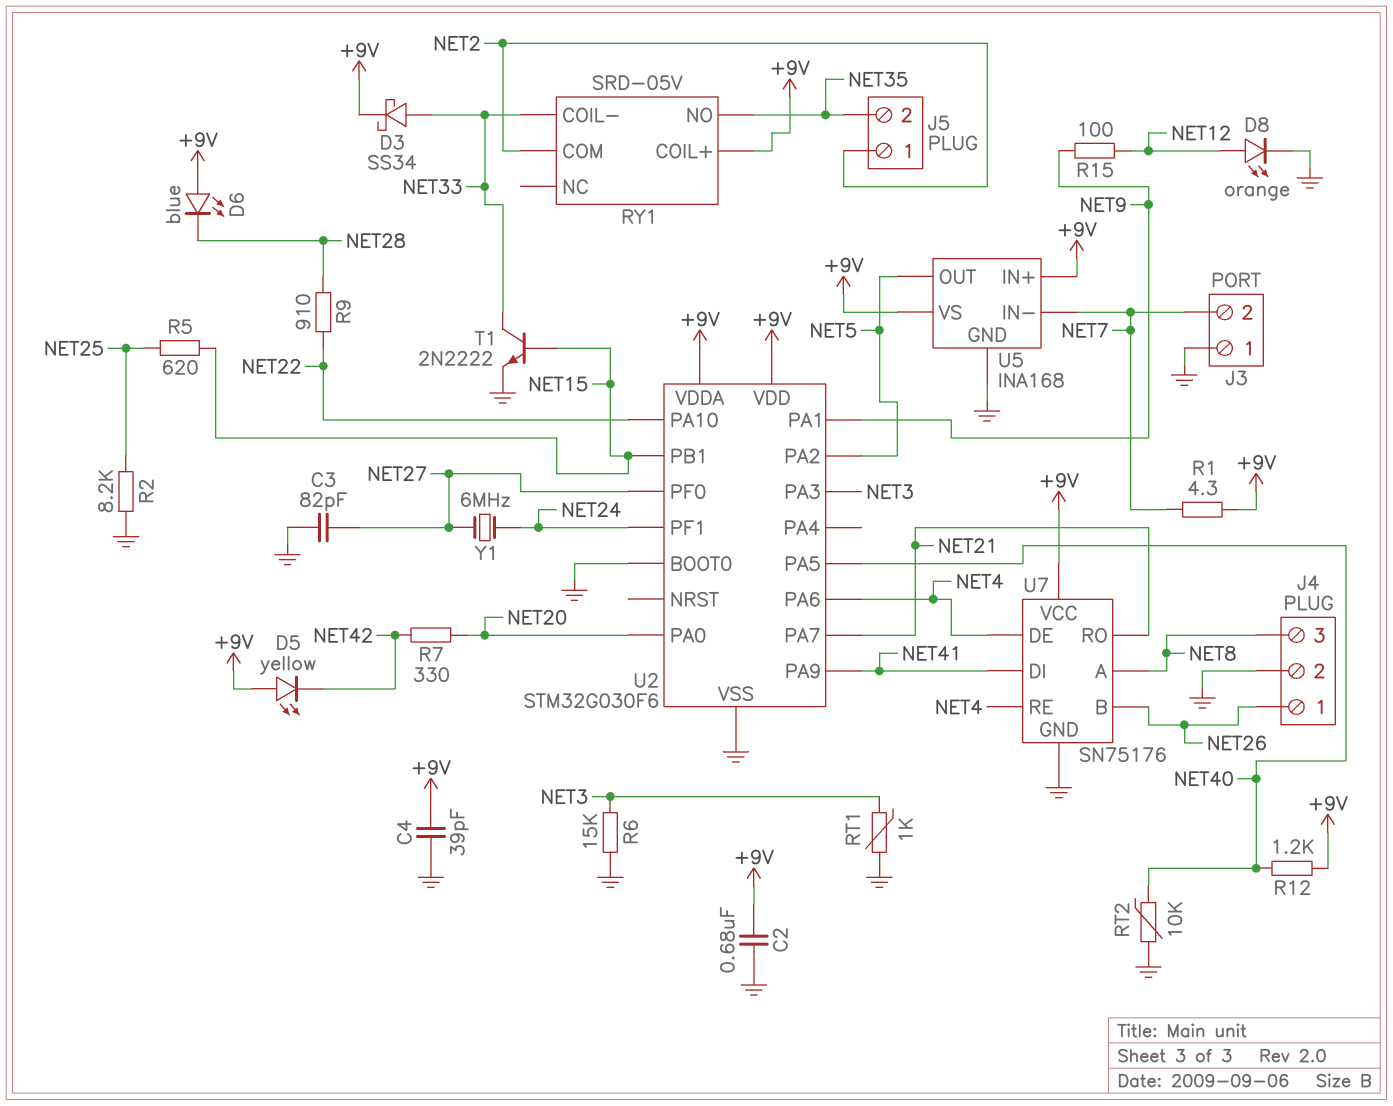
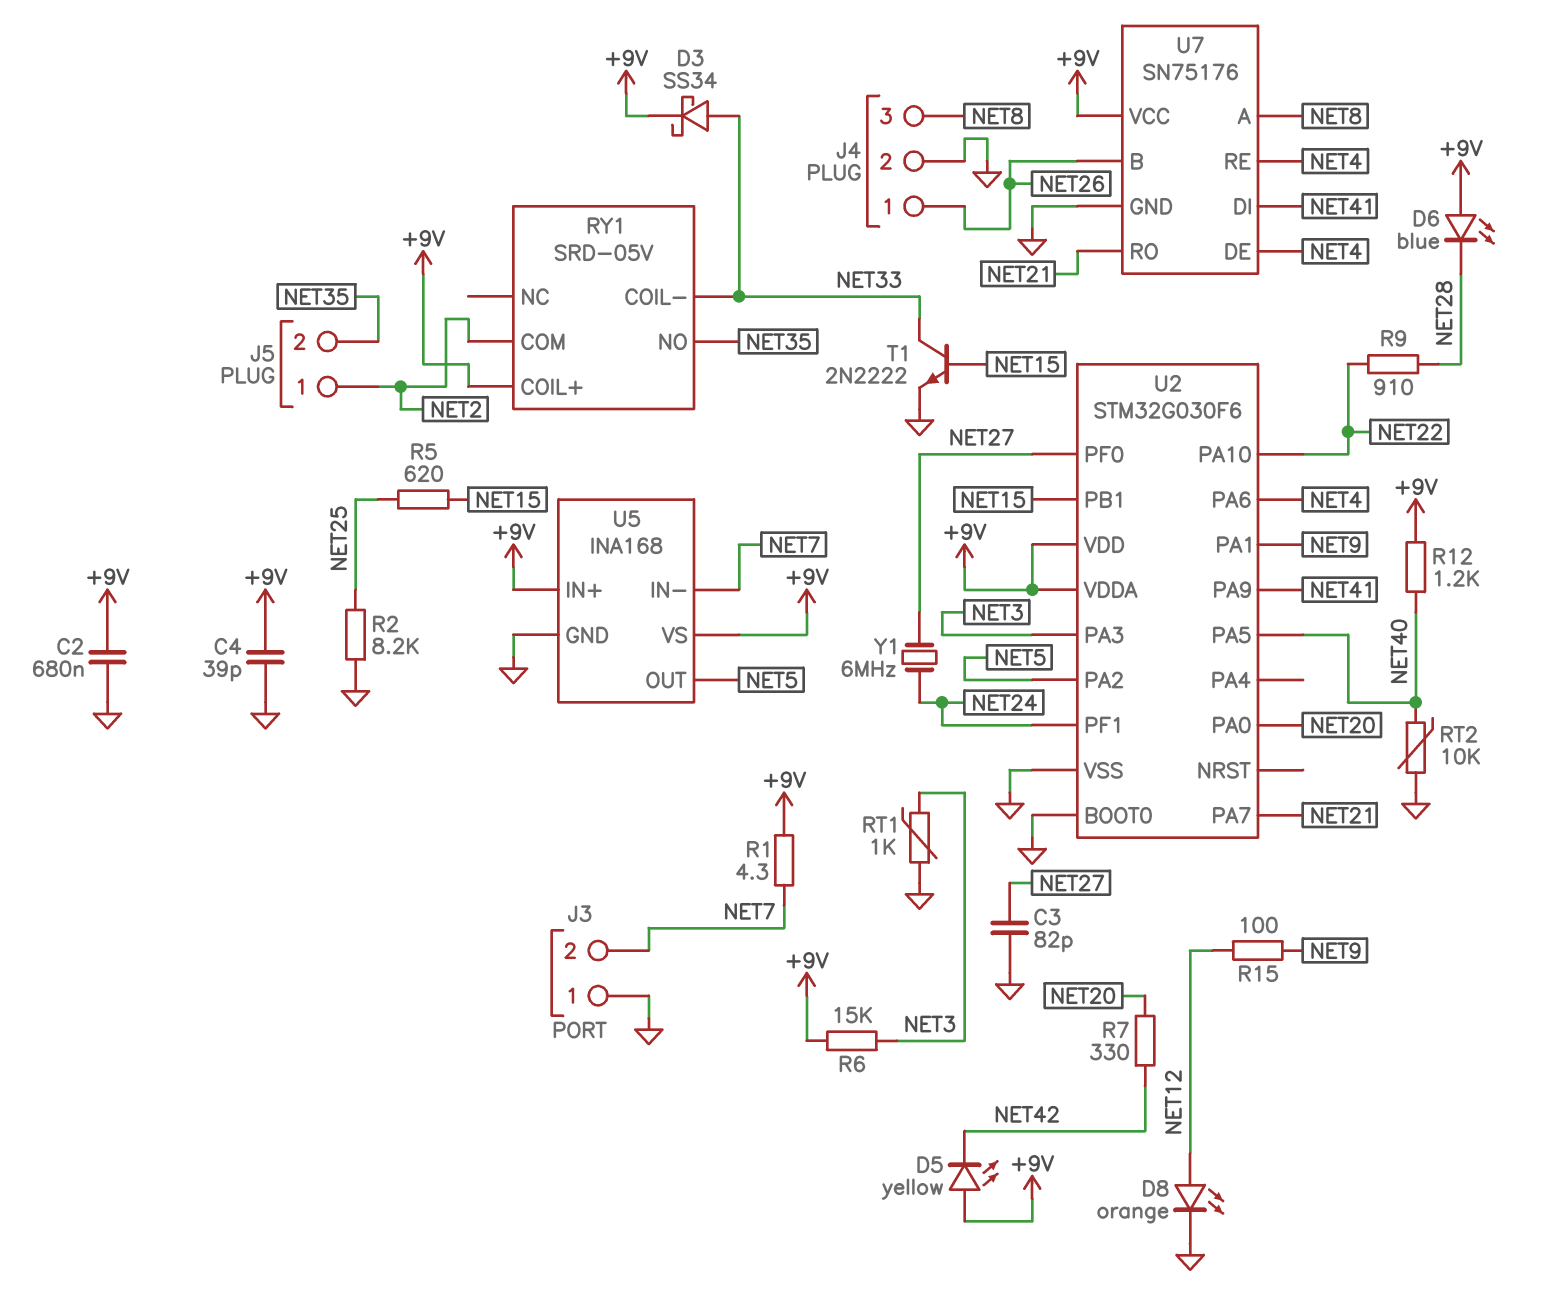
R6: 15k (GND, NET3) -> 15k (+9V, NET3)

